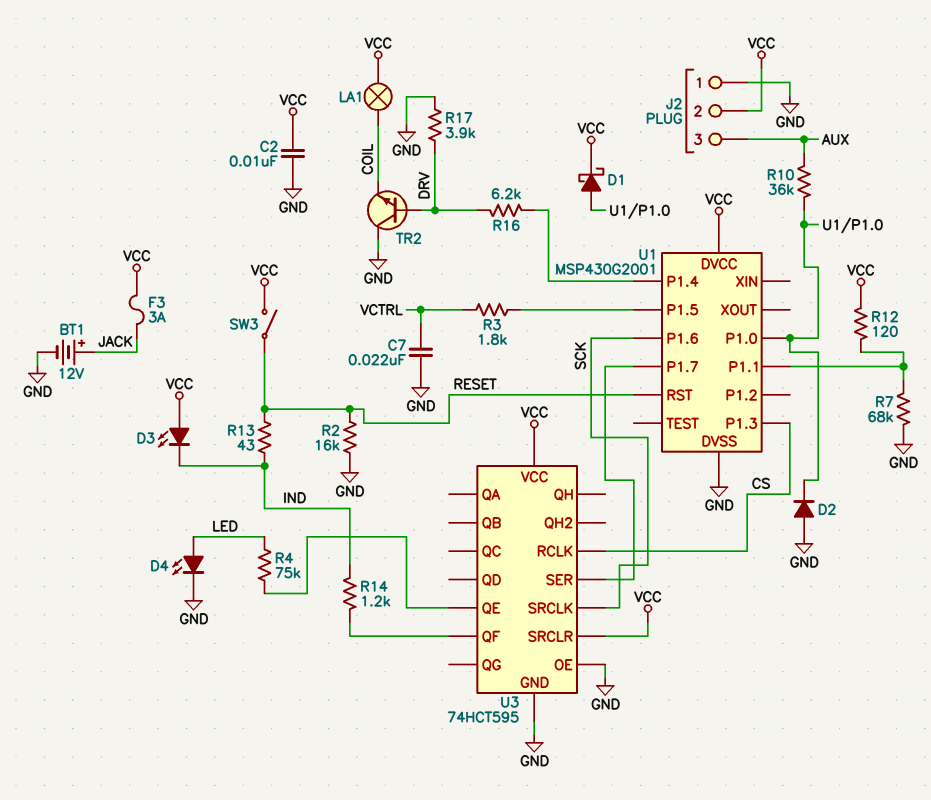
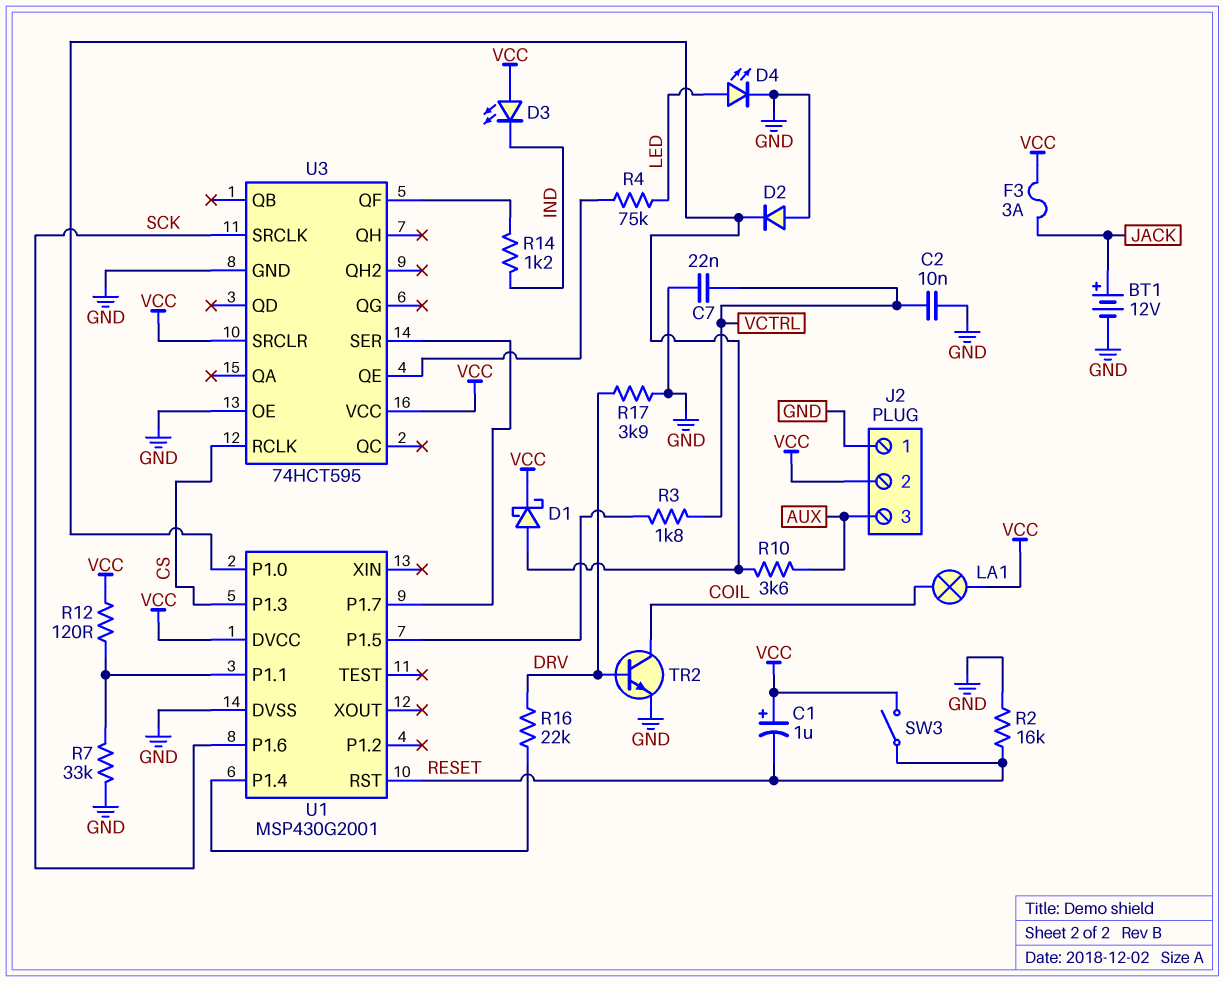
C1: none -> 1uF (plus VCC, minus RESET)
C2: 10nF (GND, VCC) -> 10nF (GND, VCTRL)
R7: 68k (GND, U1/P1.1) -> 33k (GND, U1/P1.1)
R10: 36k (AUX, U1/P1.0) -> 3.6k (AUX, U1/P1.0)
R13: 43 (IND, RESET) -> none
R16: 6.2k (DRV, U1/P1.4) -> 22k (DRV, U1/P1.4)
TR2: NPN (B DRV, C GND, E COIL) -> NPN (B DRV, C COIL, E GND)

